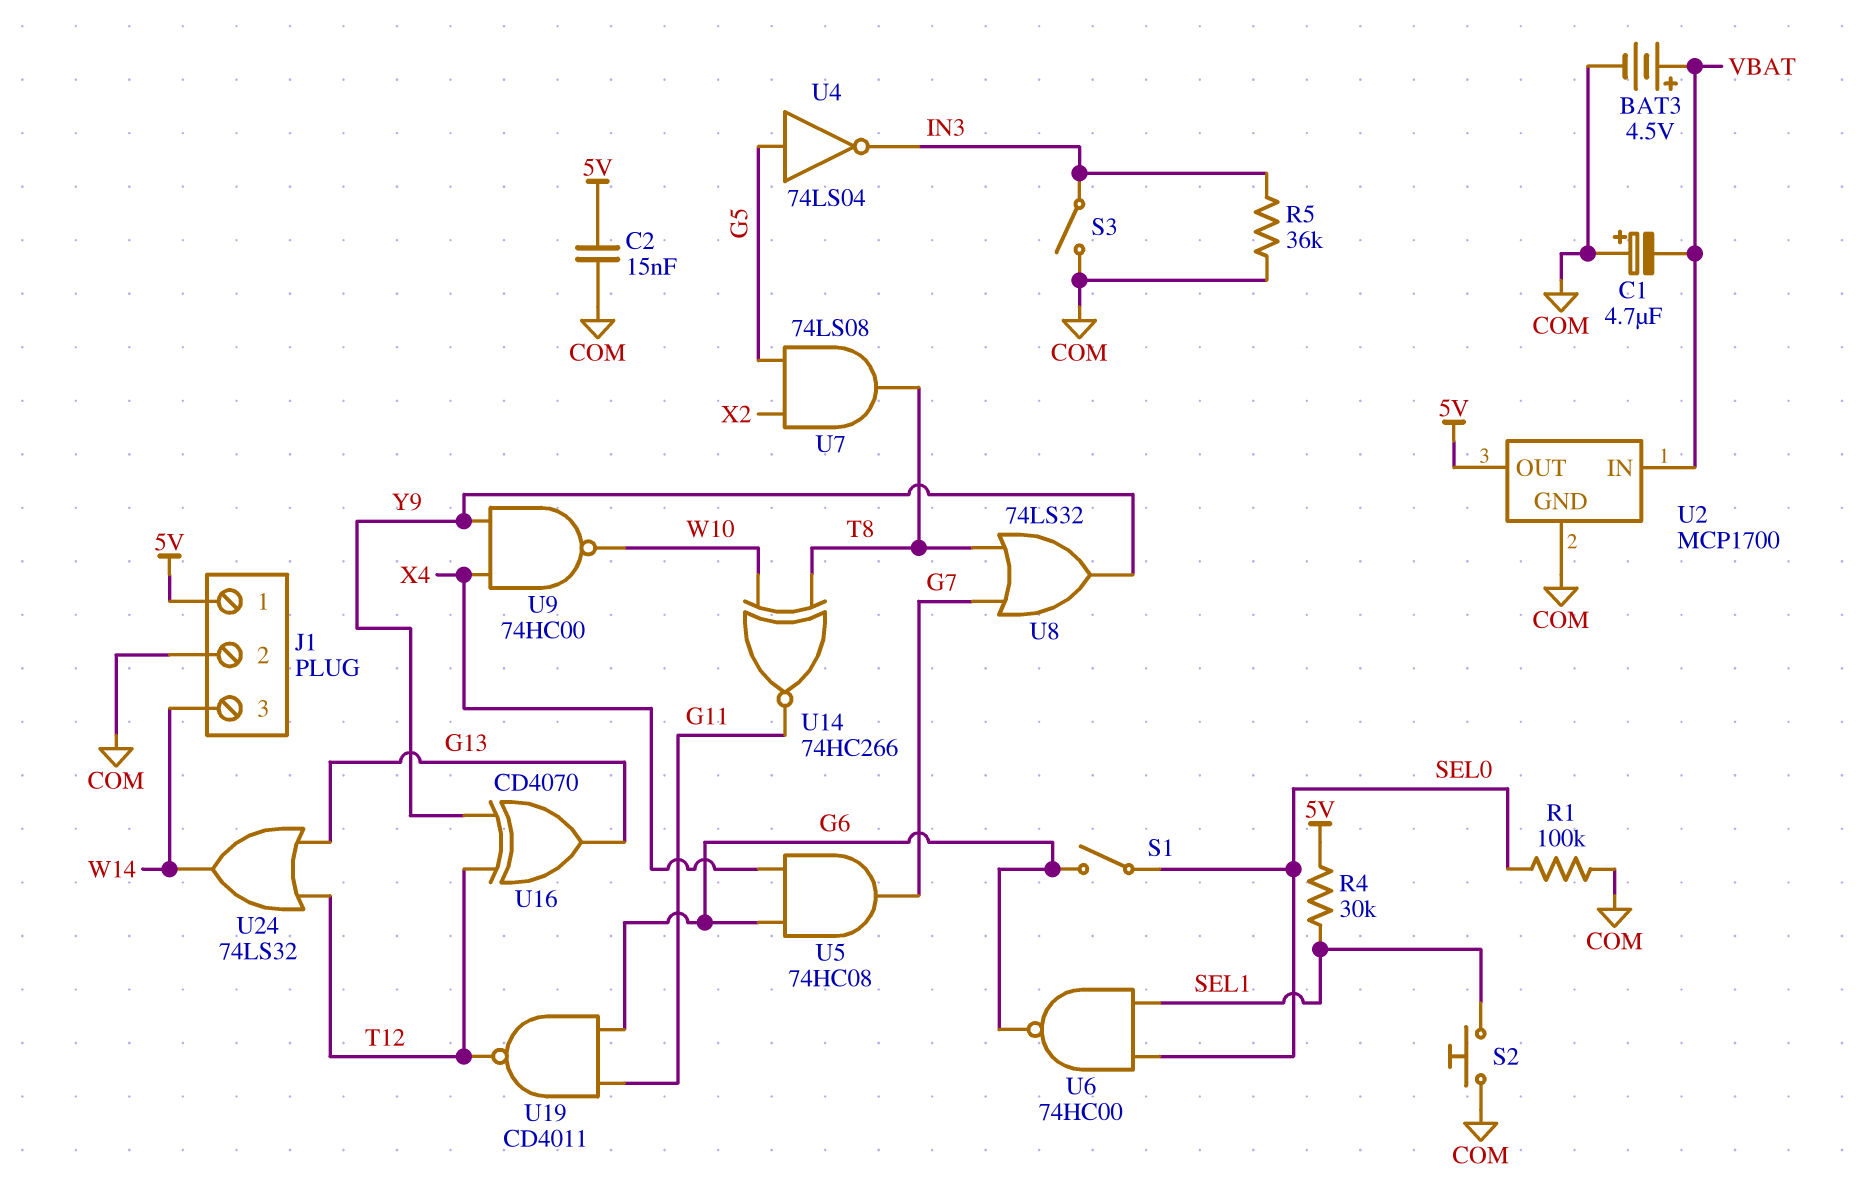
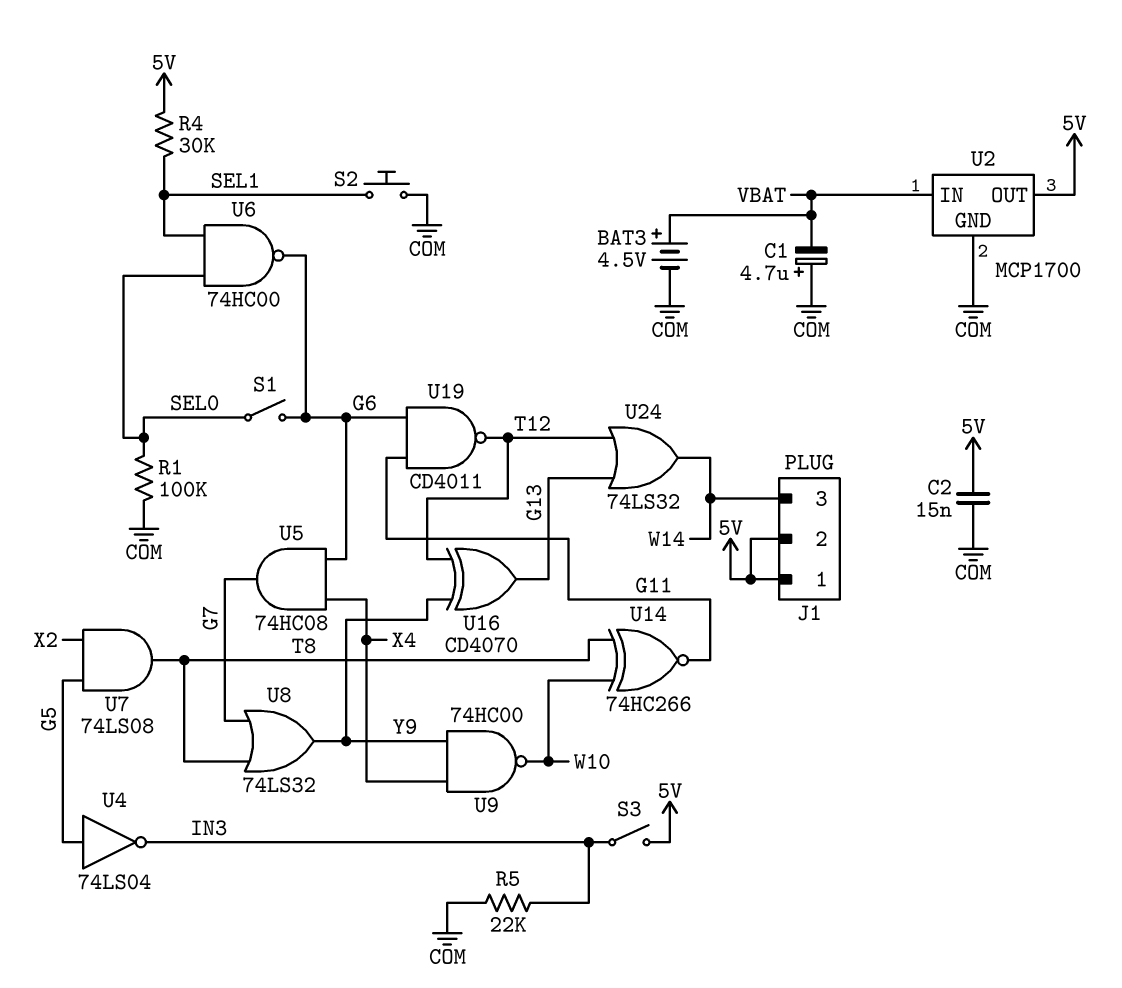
J1 pin 2: COM -> 5V
R5: 36k (COM, IN3) -> 22k (COM, IN3)
S3: switch (COM, IN3) -> switch (5V, IN3)

